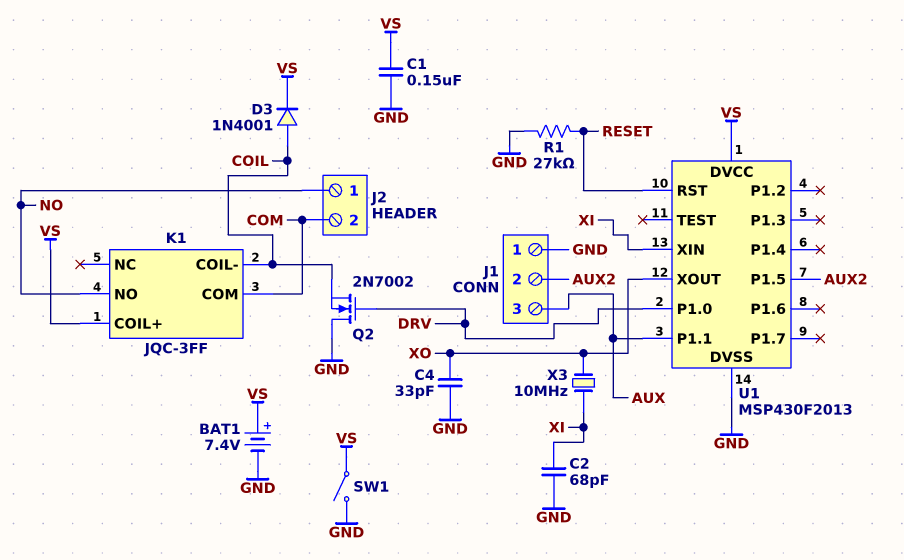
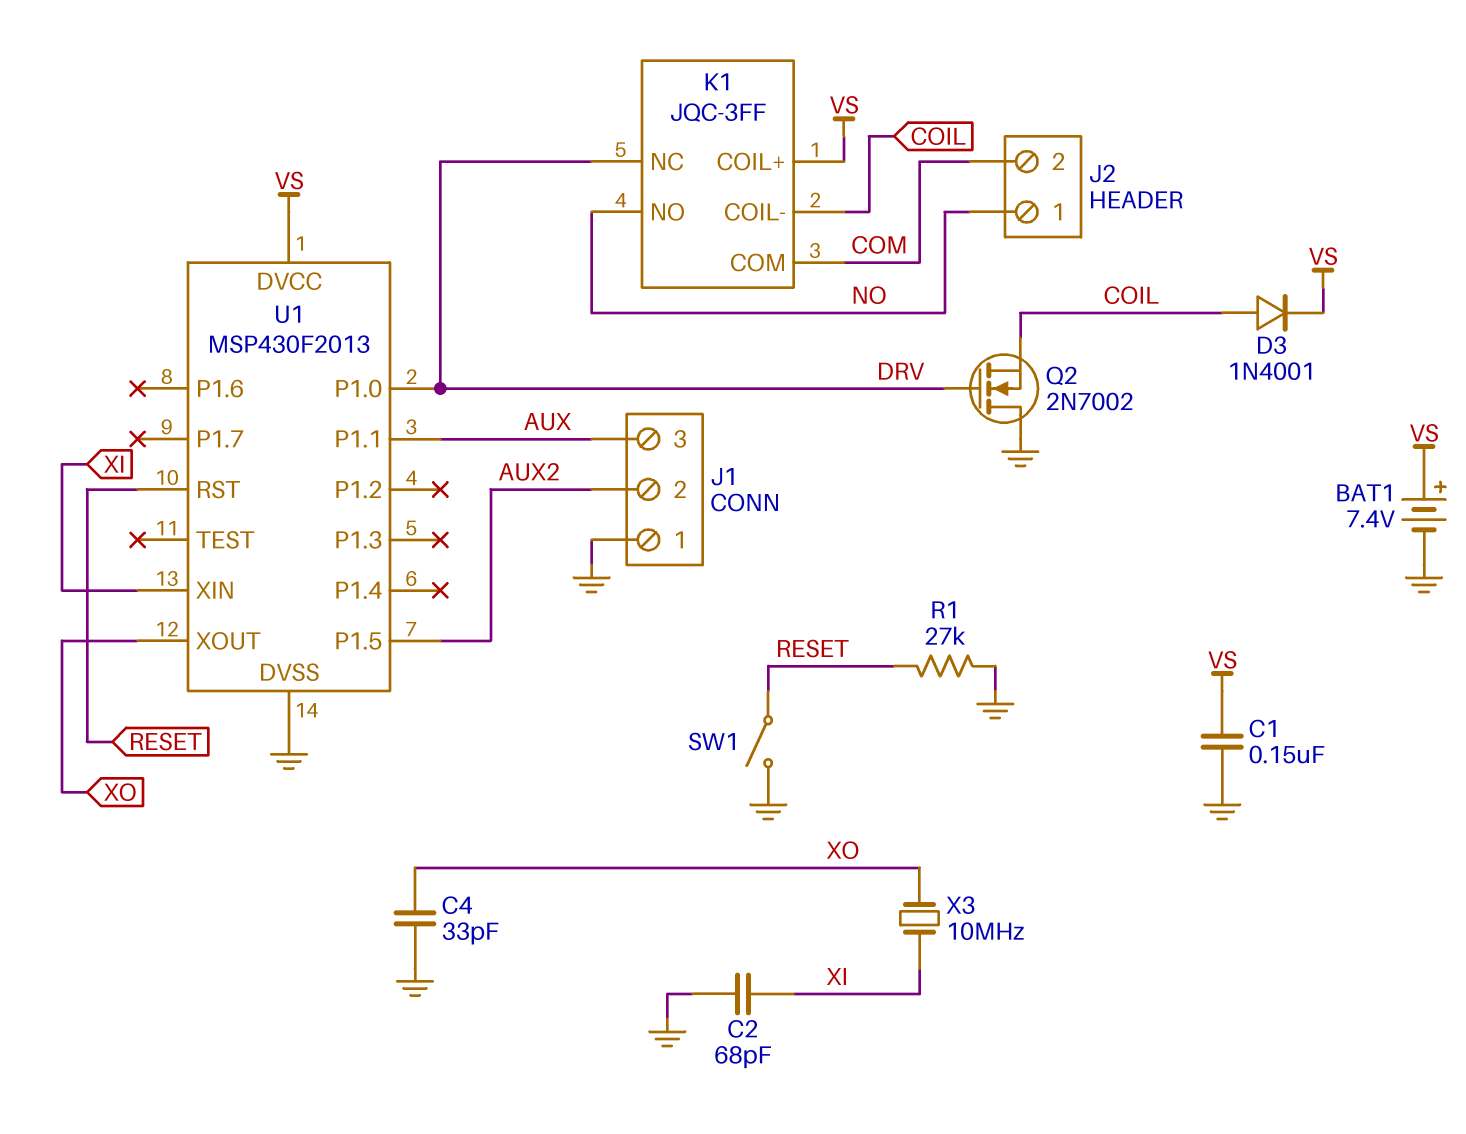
K1 pin NC: none -> DRV
SW1: switch (GND, VS) -> switch (GND, RESET)

